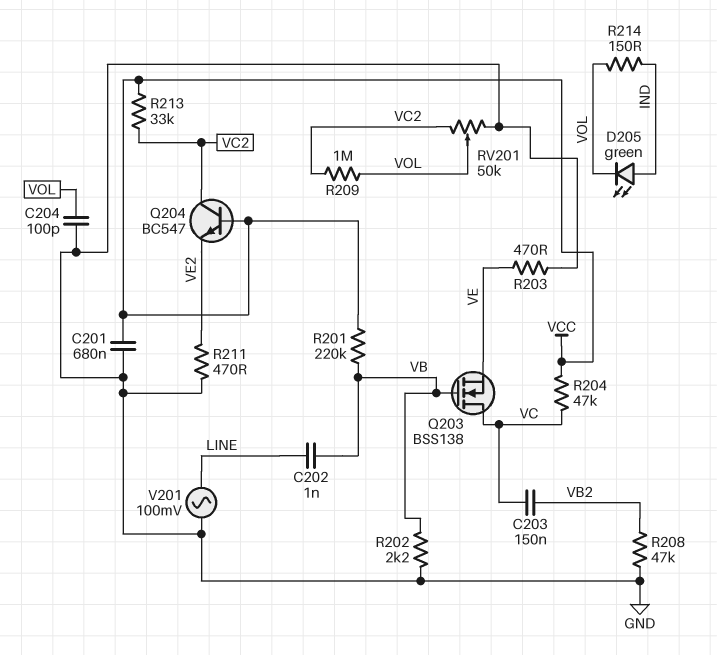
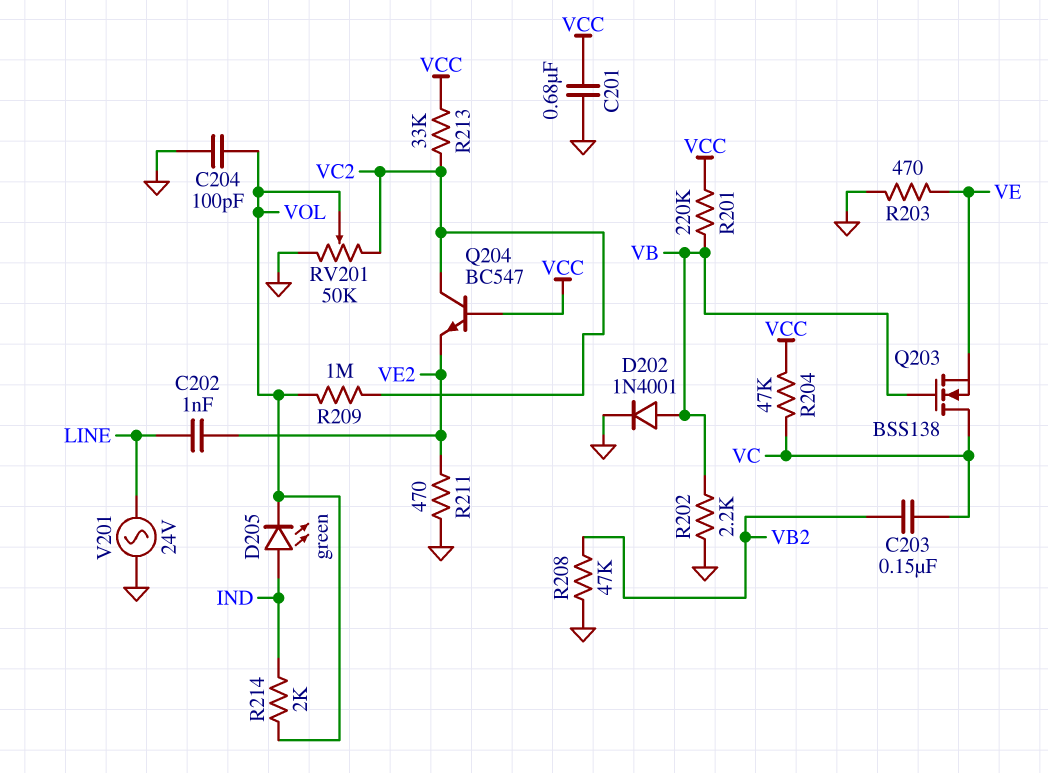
C202: 1nF (LINE, VB) -> 1nF (LINE, VE2)
D202: none -> diode 1N4001 (A VB, K GND)
R214: 150 (IND, VOL) -> 2k (IND, VOL)
V201: AC 100mV (GND, LINE) -> AC 24V (GND, LINE)

